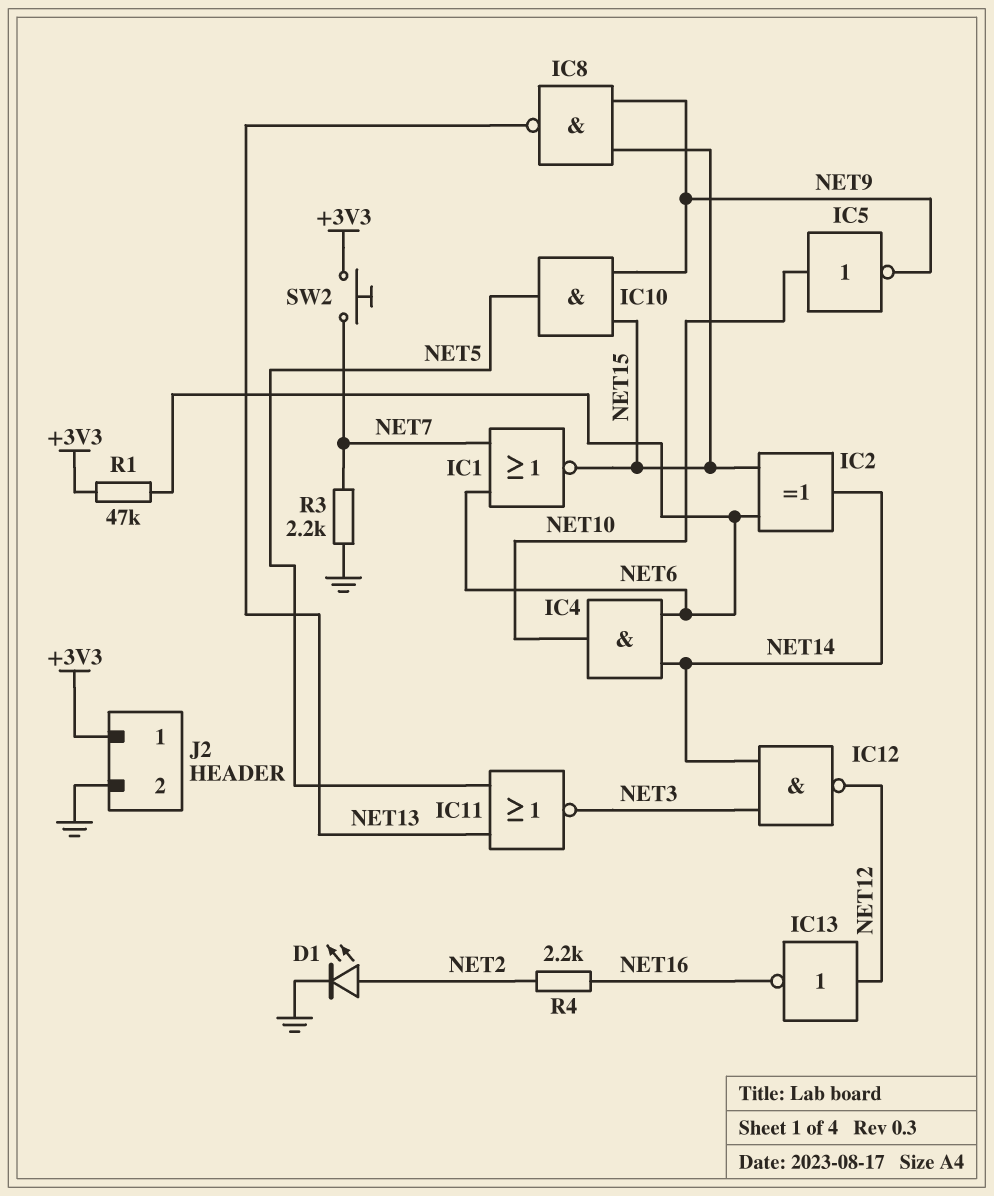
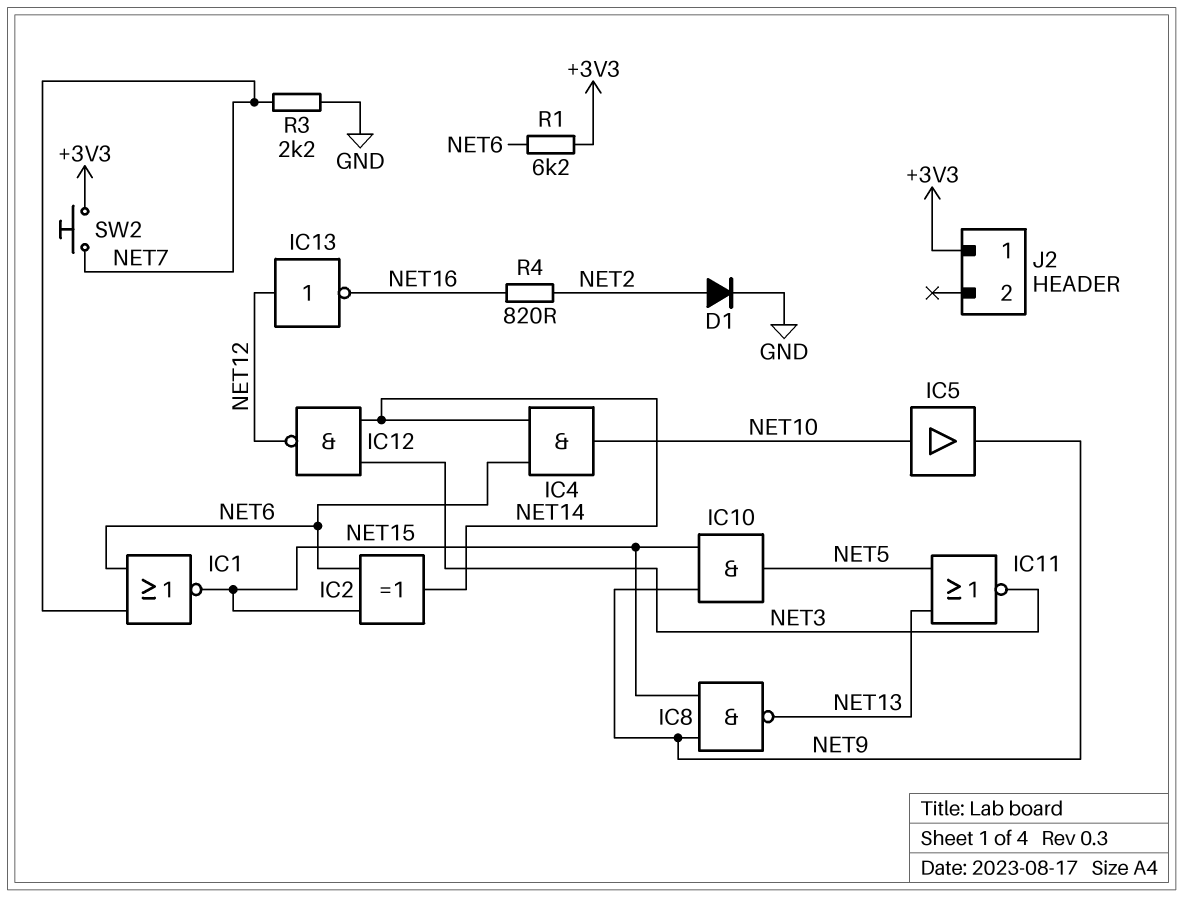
D1: LED (A NET2, K GND) -> diode (A NET2, K GND)
IC5: NOT (in NET10, out NET9) -> buffer (in NET10, out NET9)
J2 pin 2: GND -> none
R1: 47k (+3V3, NET6) -> 6.2k (+3V3, NET6)
R4: 2.2k (NET2, NET16) -> 820 (NET2, NET16)

